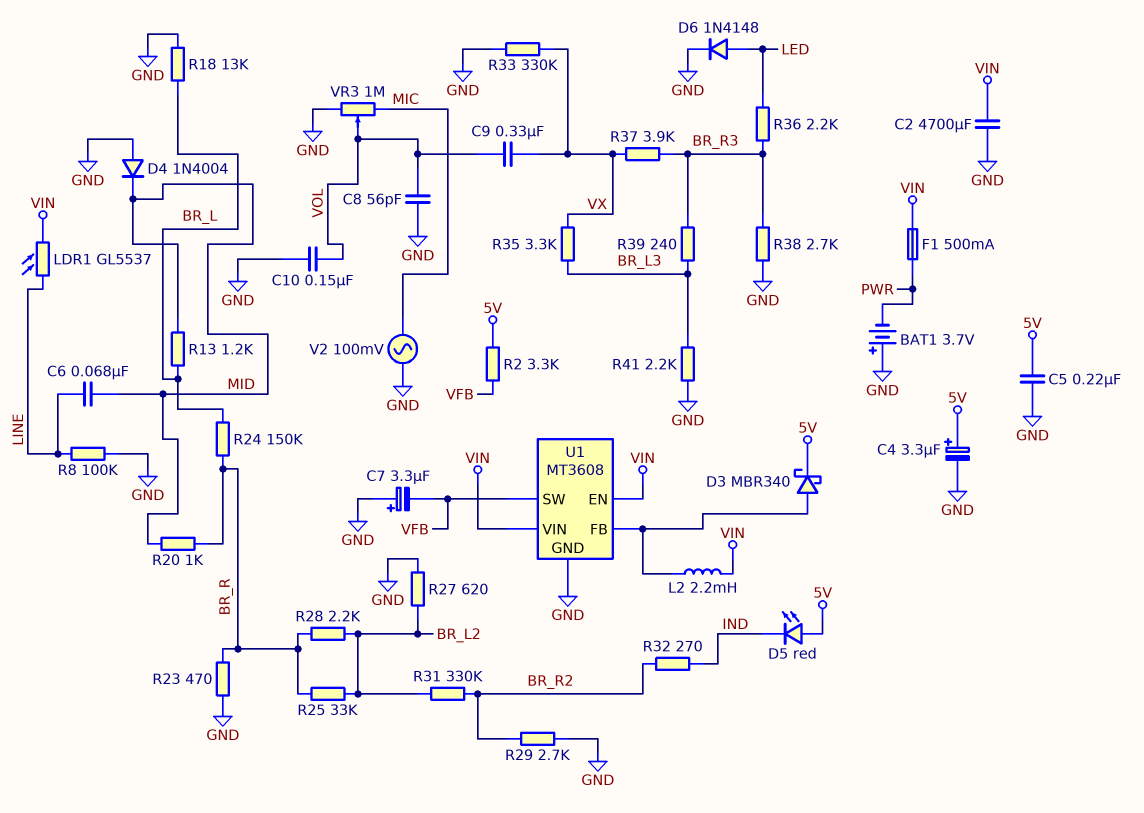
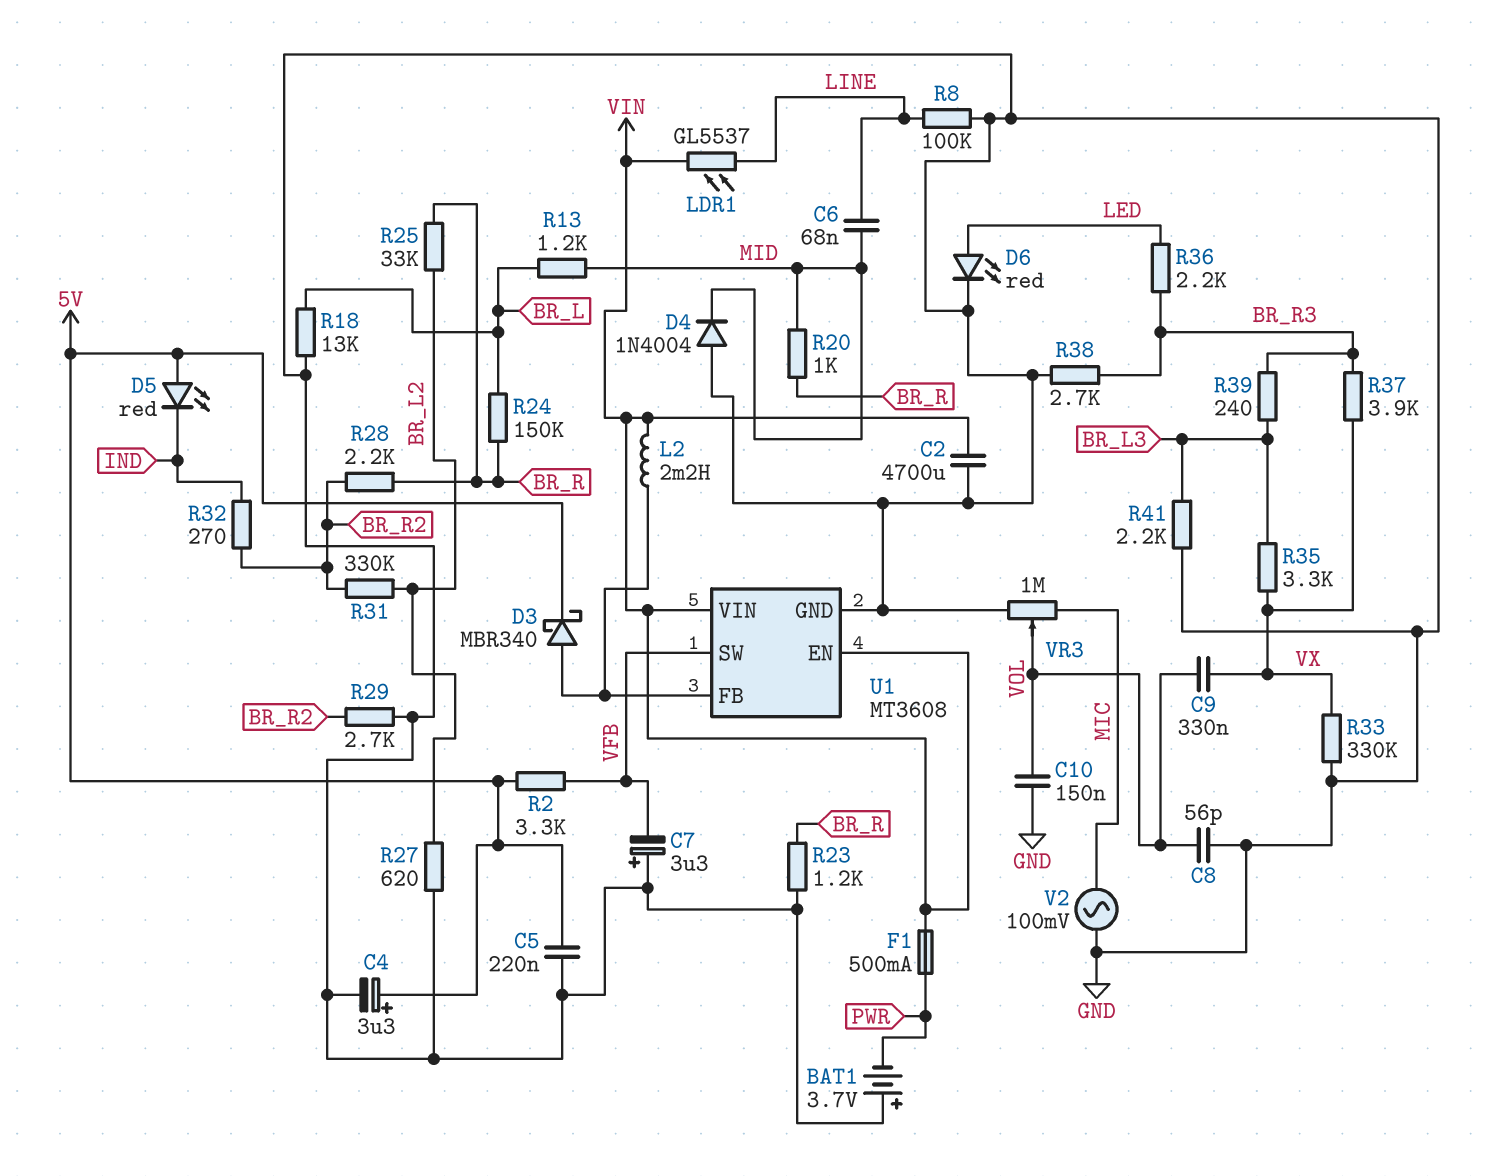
D6: diode 1N4148 (A LED, K GND) -> LED red (A LED, K GND)
R23: 470 (BR_R, GND) -> 1.2k (BR_R, GND)
R28: 2.2k (BR_L2, BR_R) -> 2.2k (BR_R, BR_R2)

